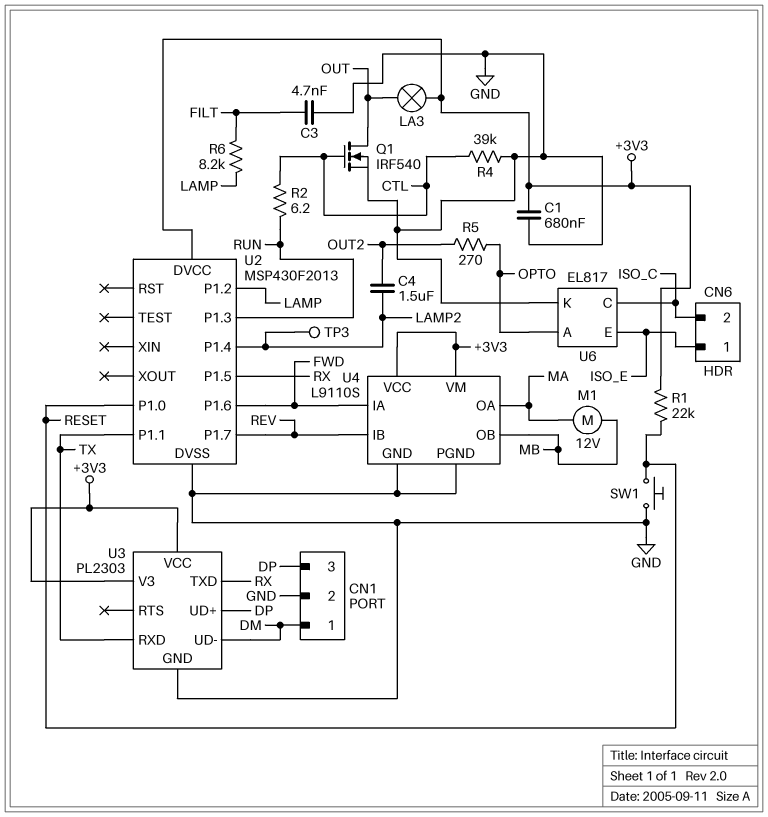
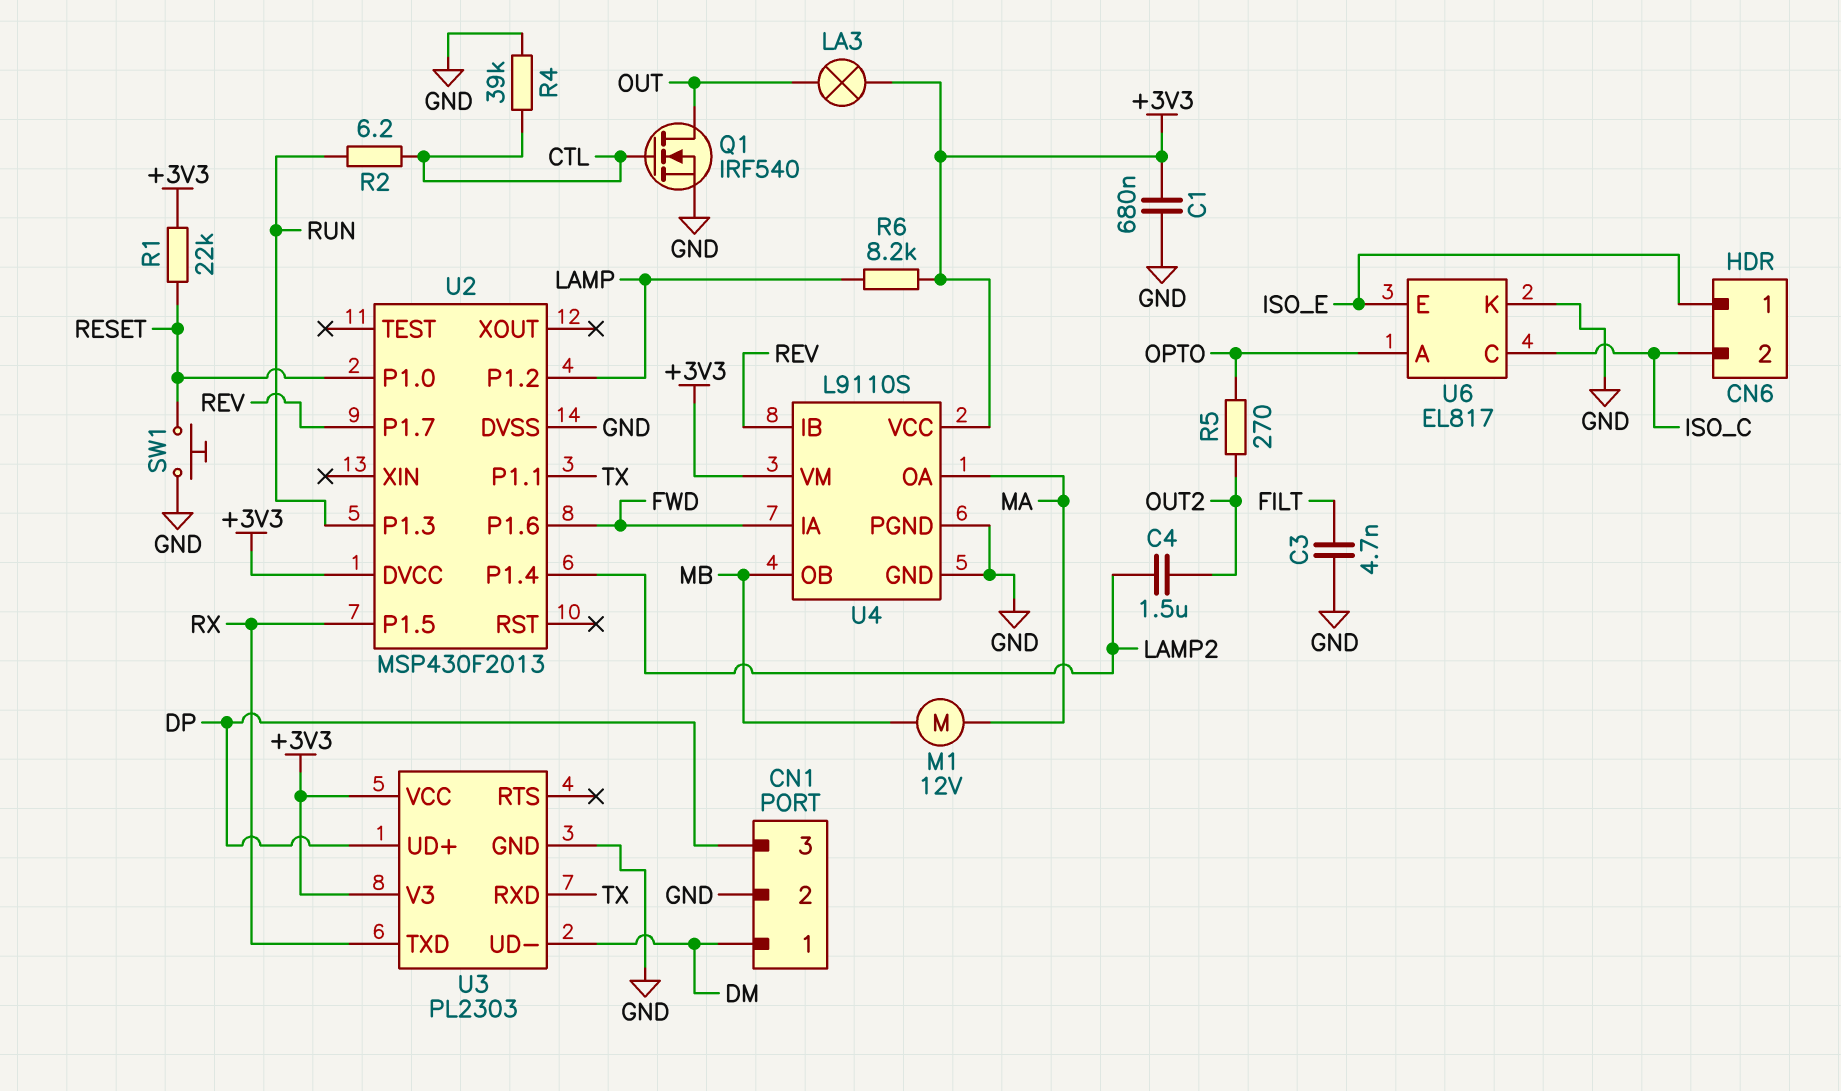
R6: 8.2k (FILT, LAMP) -> 8.2k (+3V3, LAMP)
TP3: test point (LAMP2) -> none

